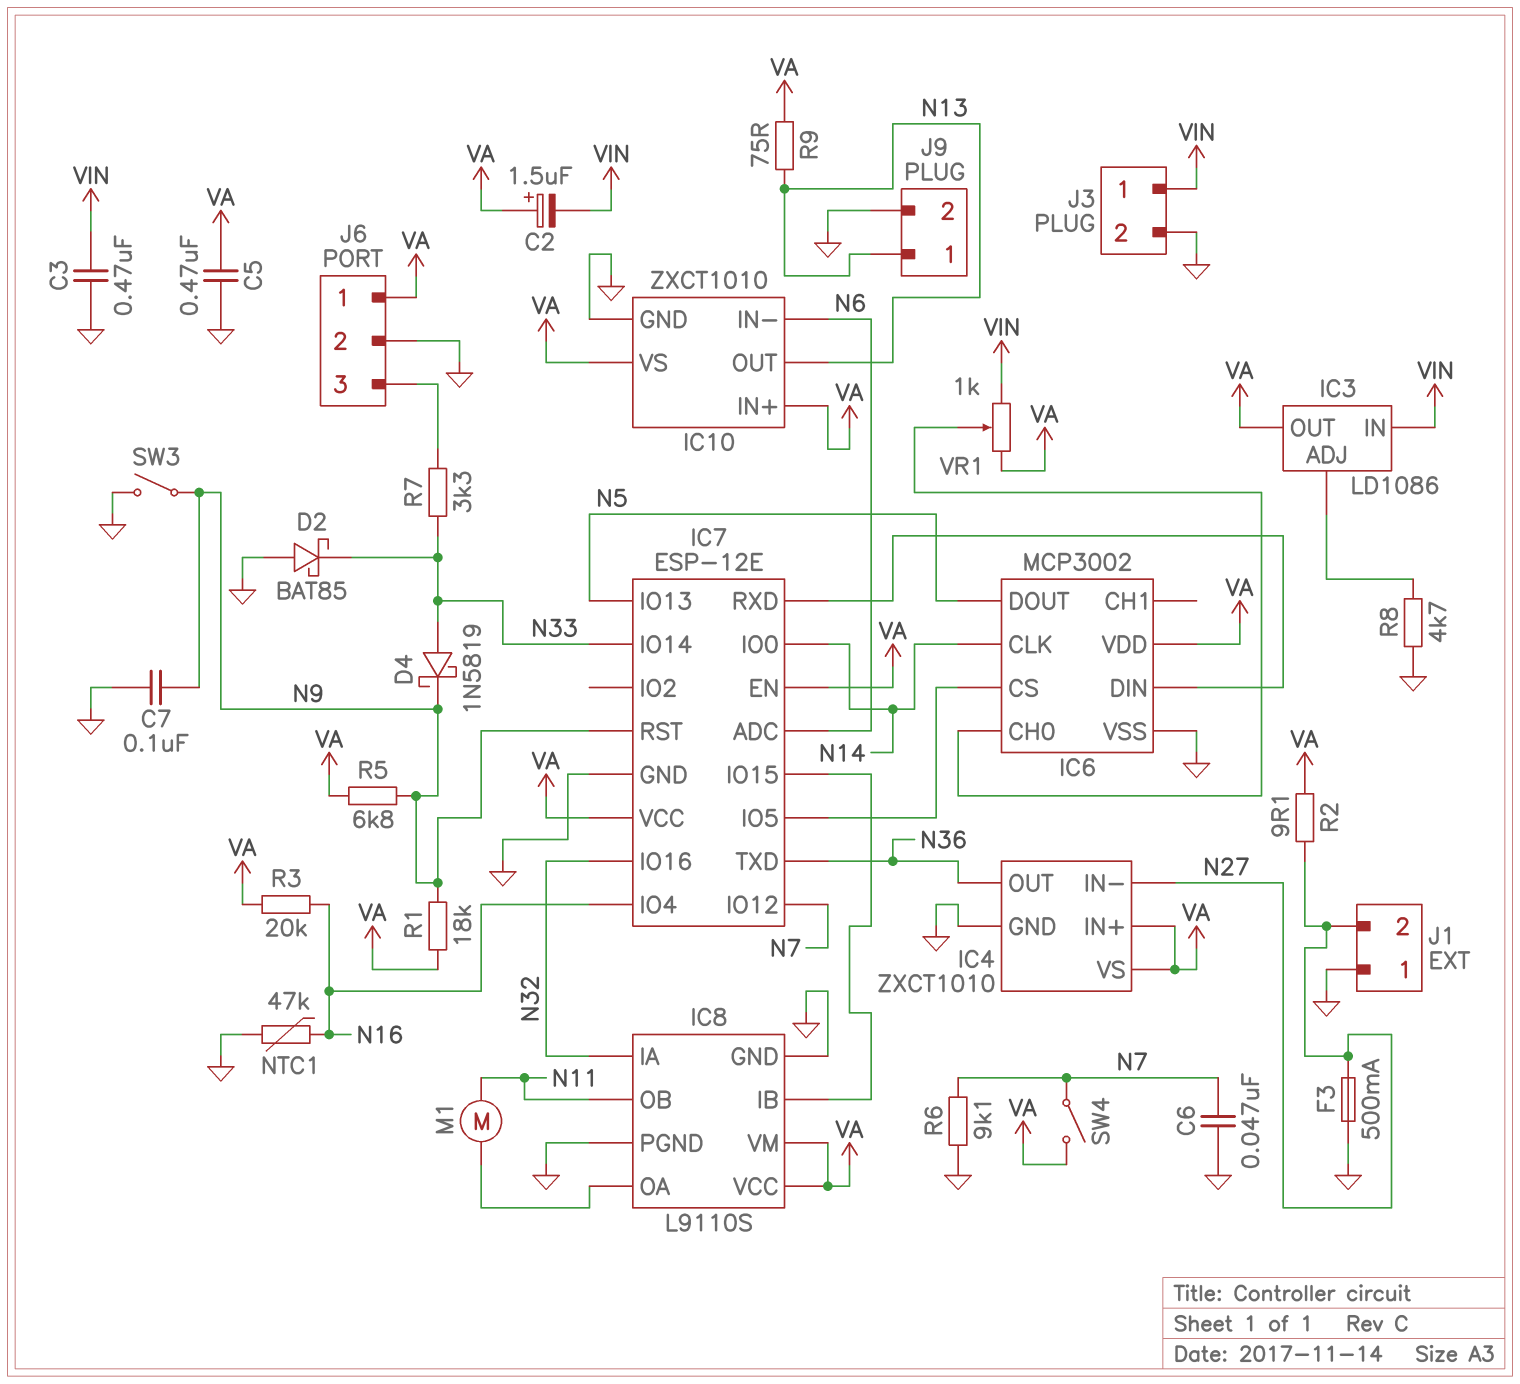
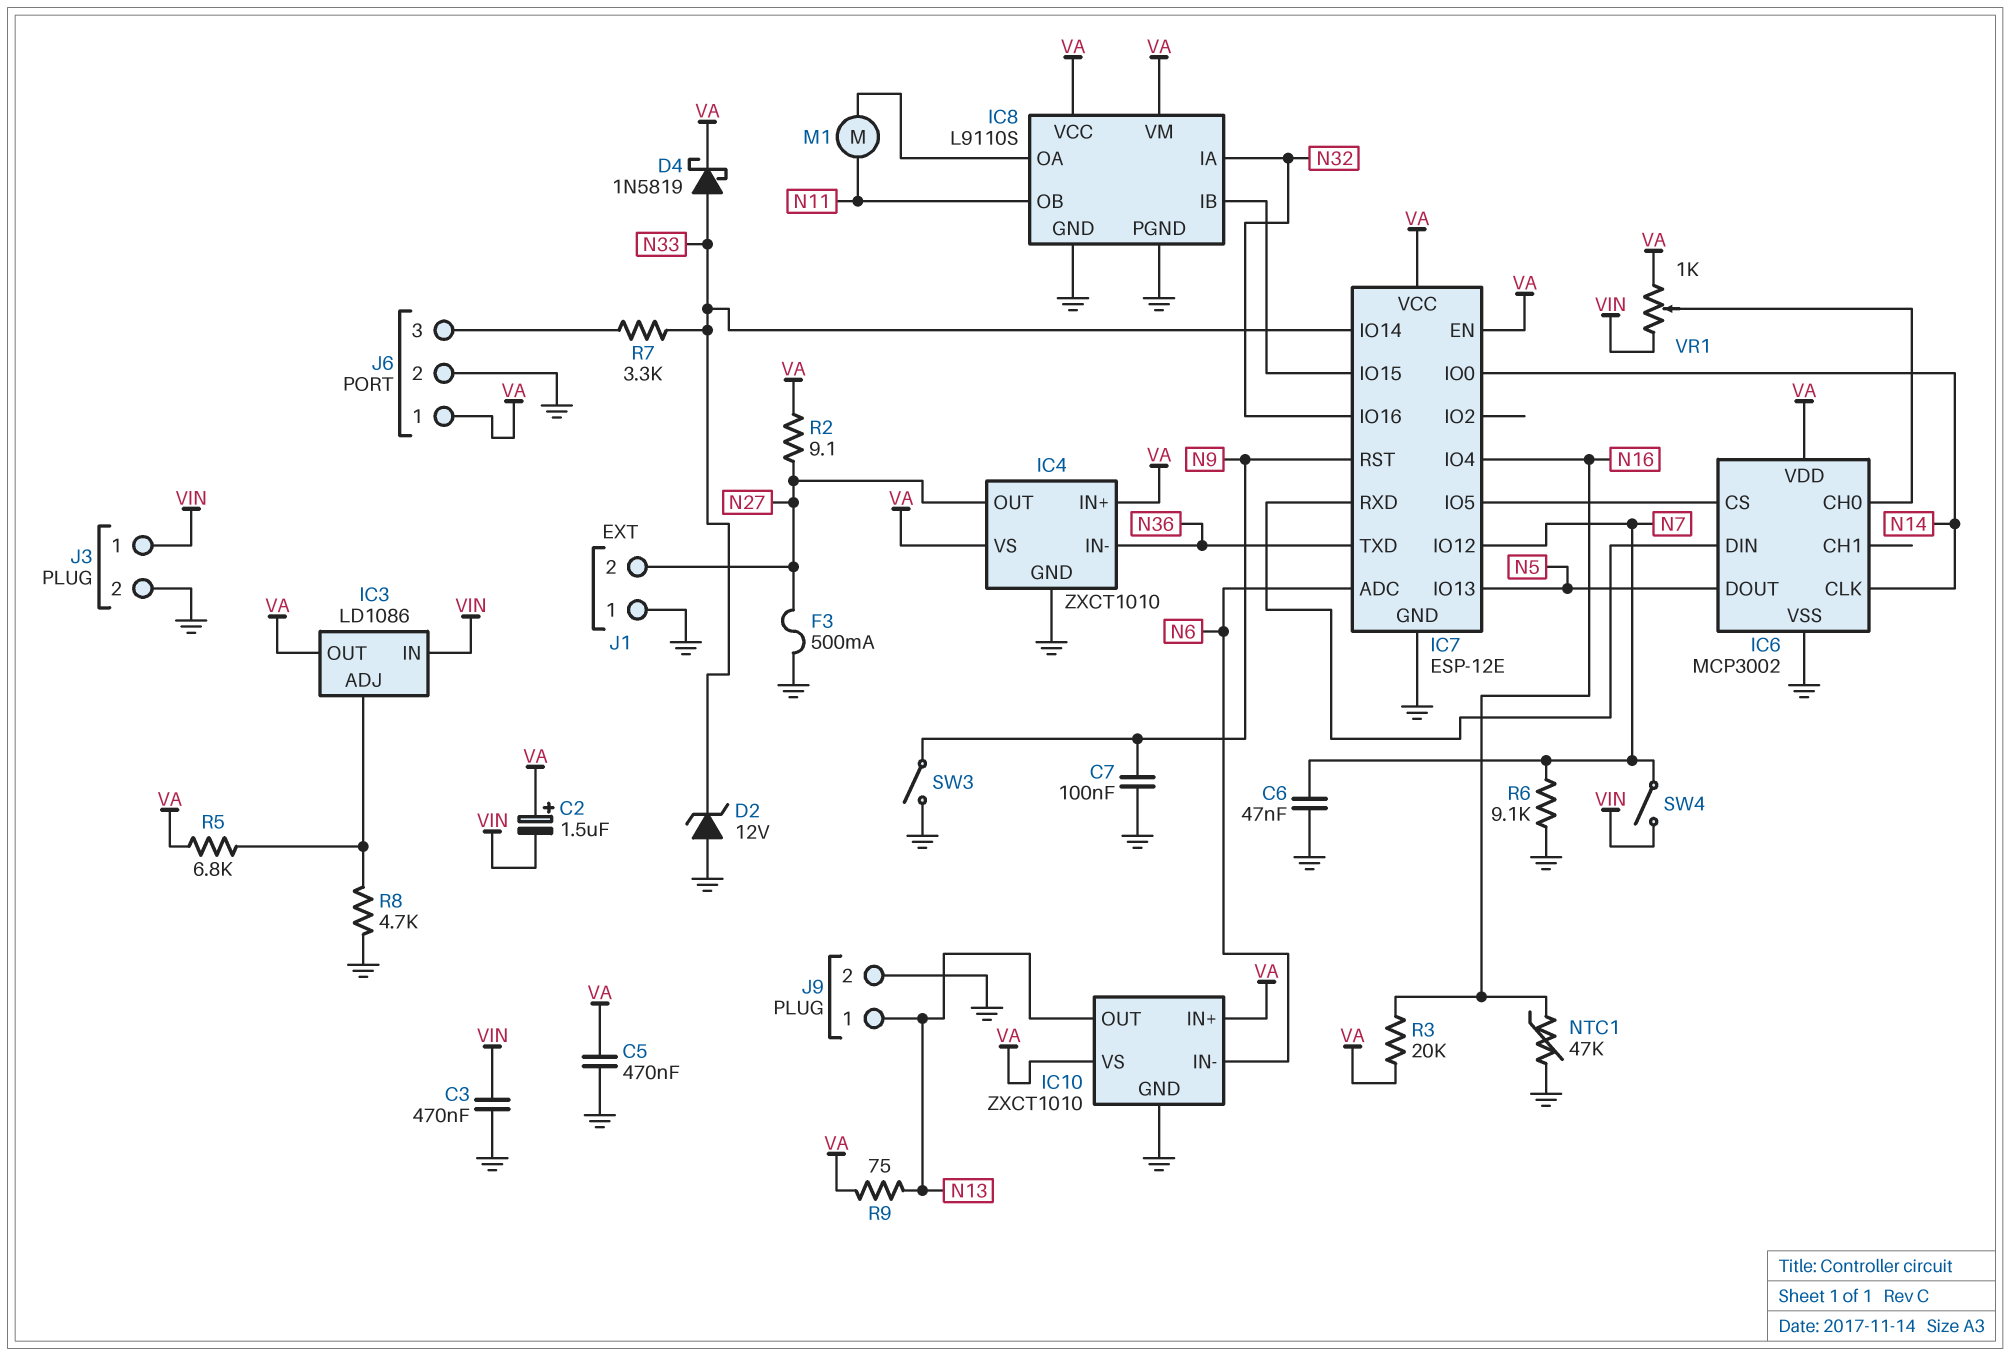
D2: schottky BAT85 (A GND, K N33) -> zener 12V (A GND, K N33)
D4: schottky 1N5819 (A N33, K N9) -> schottky 1N5819 (A N33, K VA)
IC4 pin IN-: N27 -> N36
IC4 pin OUT: N36 -> N27
R1: 18k (N9, VA) -> none
R5: 6.8k (N9, VA) -> 6.8k (IC3/ADJ, VA)
SW4: switch (N7, VA) -> switch (N7, VIN)

